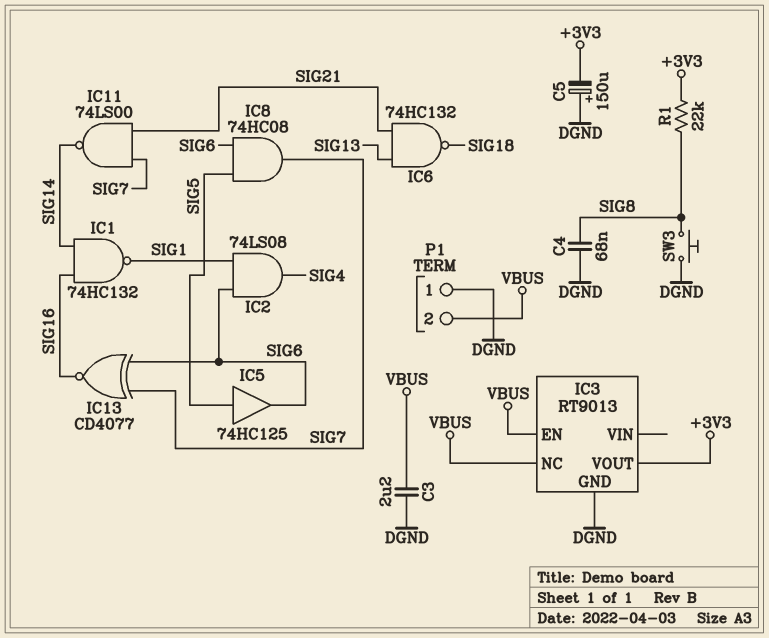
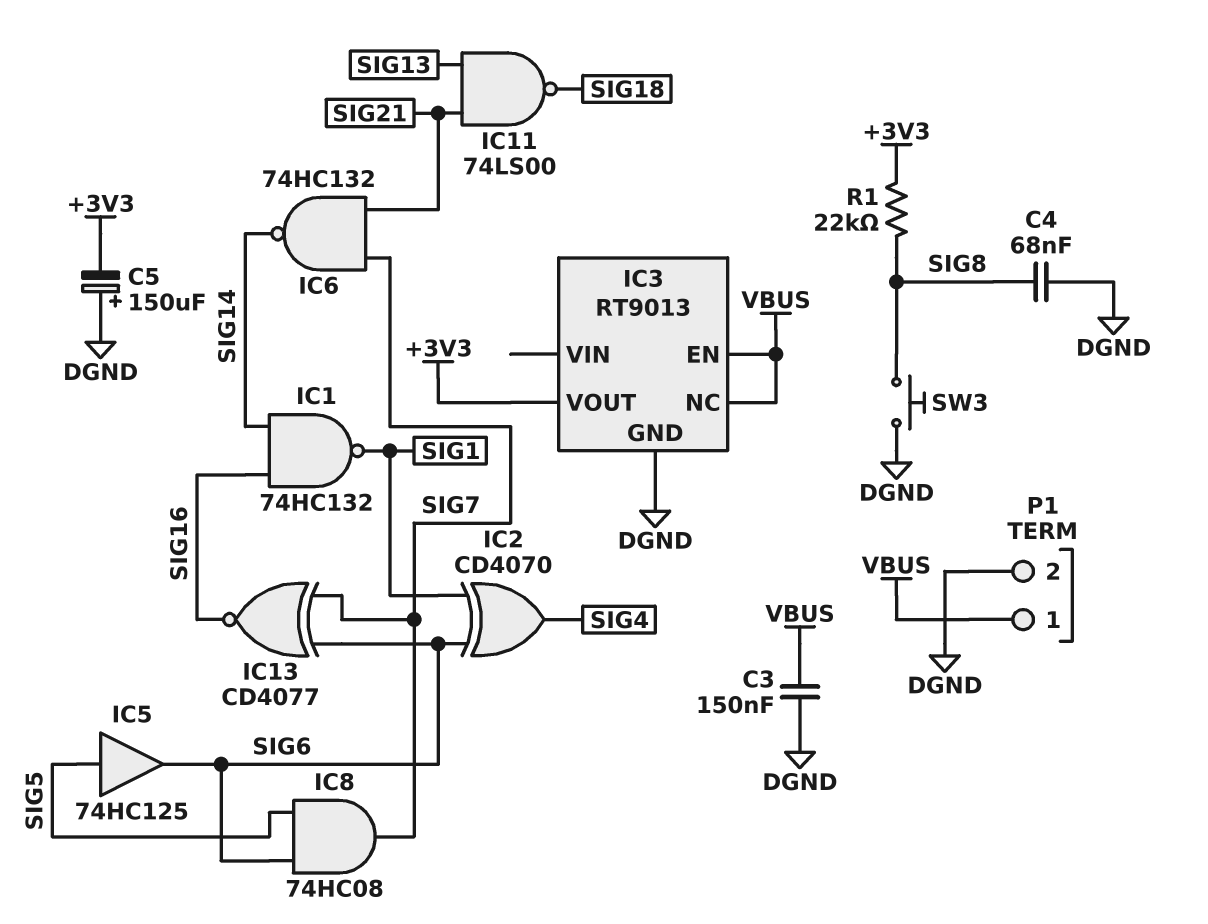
C3: 2.2uF (DGND, VBUS) -> 150nF (DGND, VBUS)
IC2: AND 74LS08 (in SIG1, in SIG6, out SIG4) -> XOR CD4070 (in SIG1, in SIG6, out SIG4)
IC6: NAND 74HC132 (in SIG13, in SIG21, out SIG18) -> NAND 74HC132 (in SIG7, in SIG21, out SIG14)
IC11: NAND 74LS00 (in SIG7, in SIG21, out SIG14) -> NAND 74LS00 (in SIG13, in SIG21, out SIG18)
P1 pin 1: DGND -> VBUS
P1 pin 2: VBUS -> DGND

